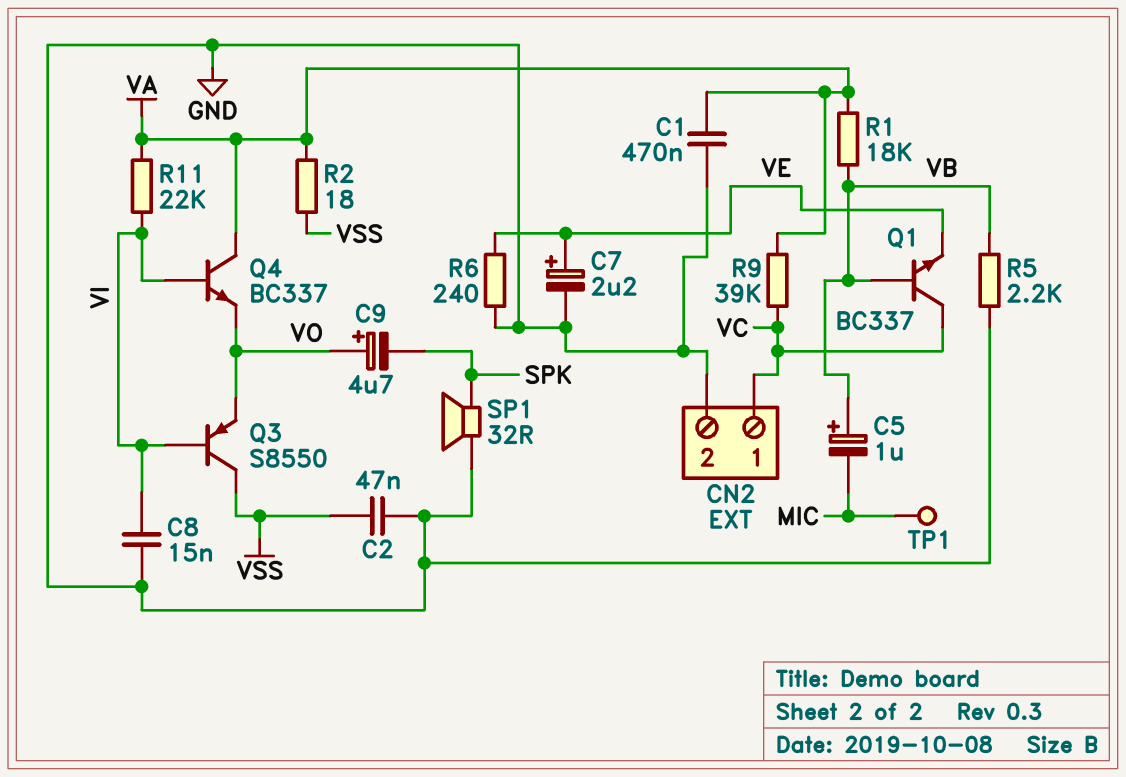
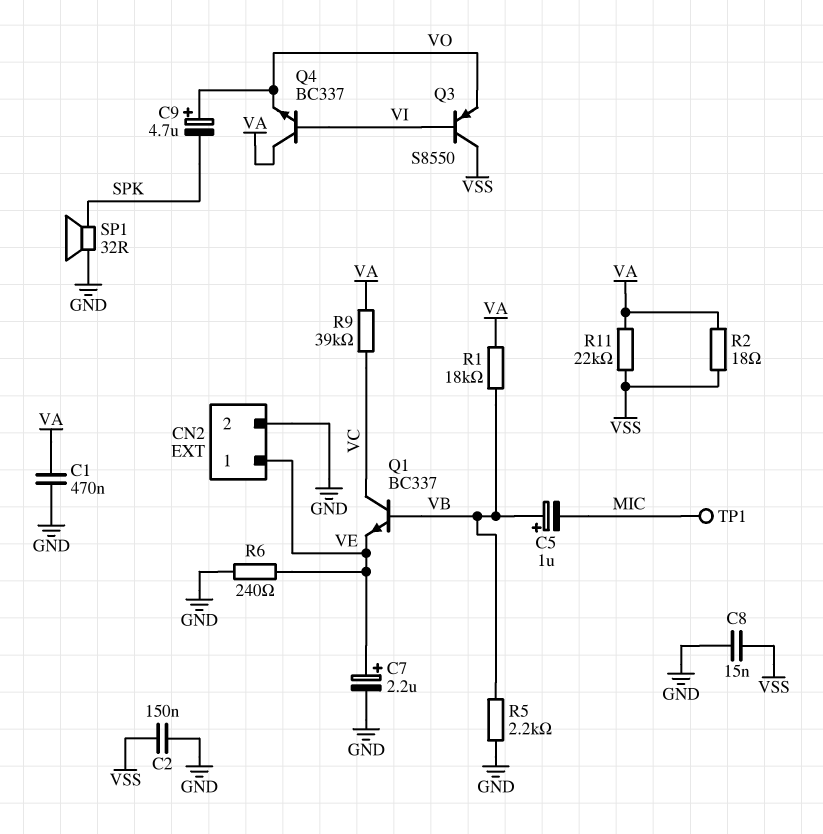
C2: 47nF (GND, VSS) -> 150nF (GND, VSS)
C8: 15nF (GND, VI) -> 15nF (GND, VSS)
CN2 pin 1: VC -> VE
R11: 22k (VA, VI) -> 22k (VA, VSS)

